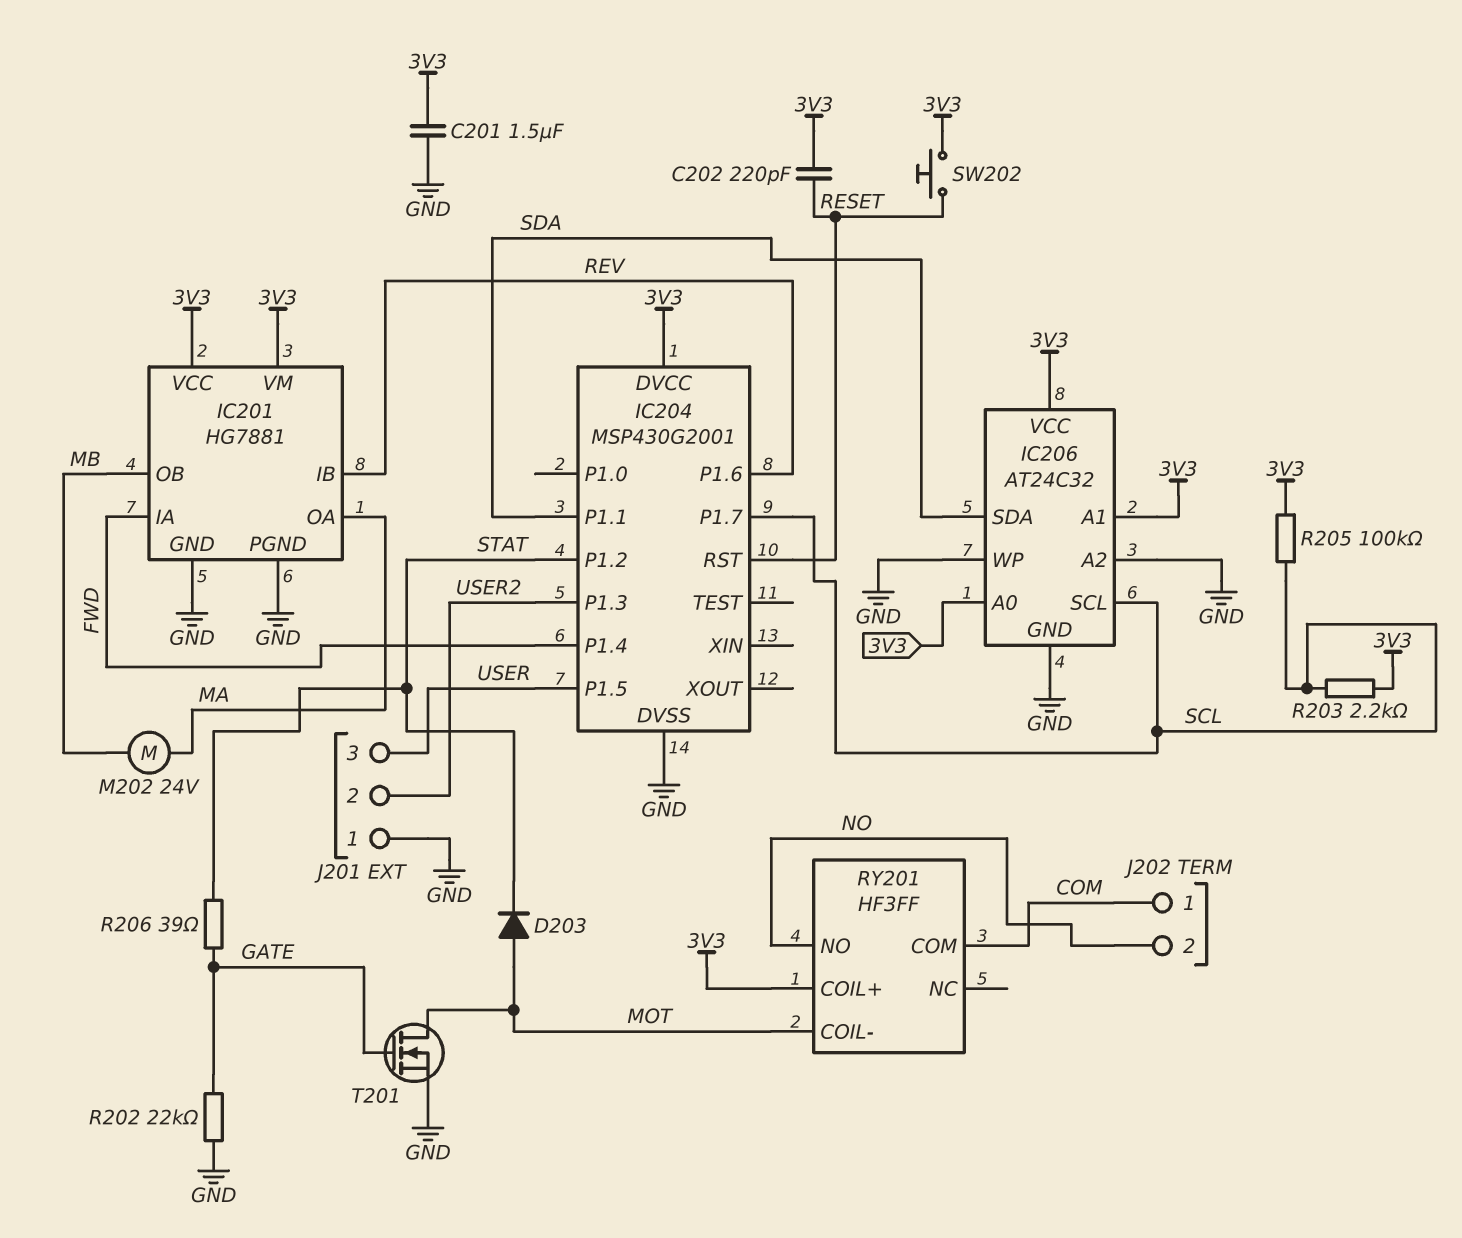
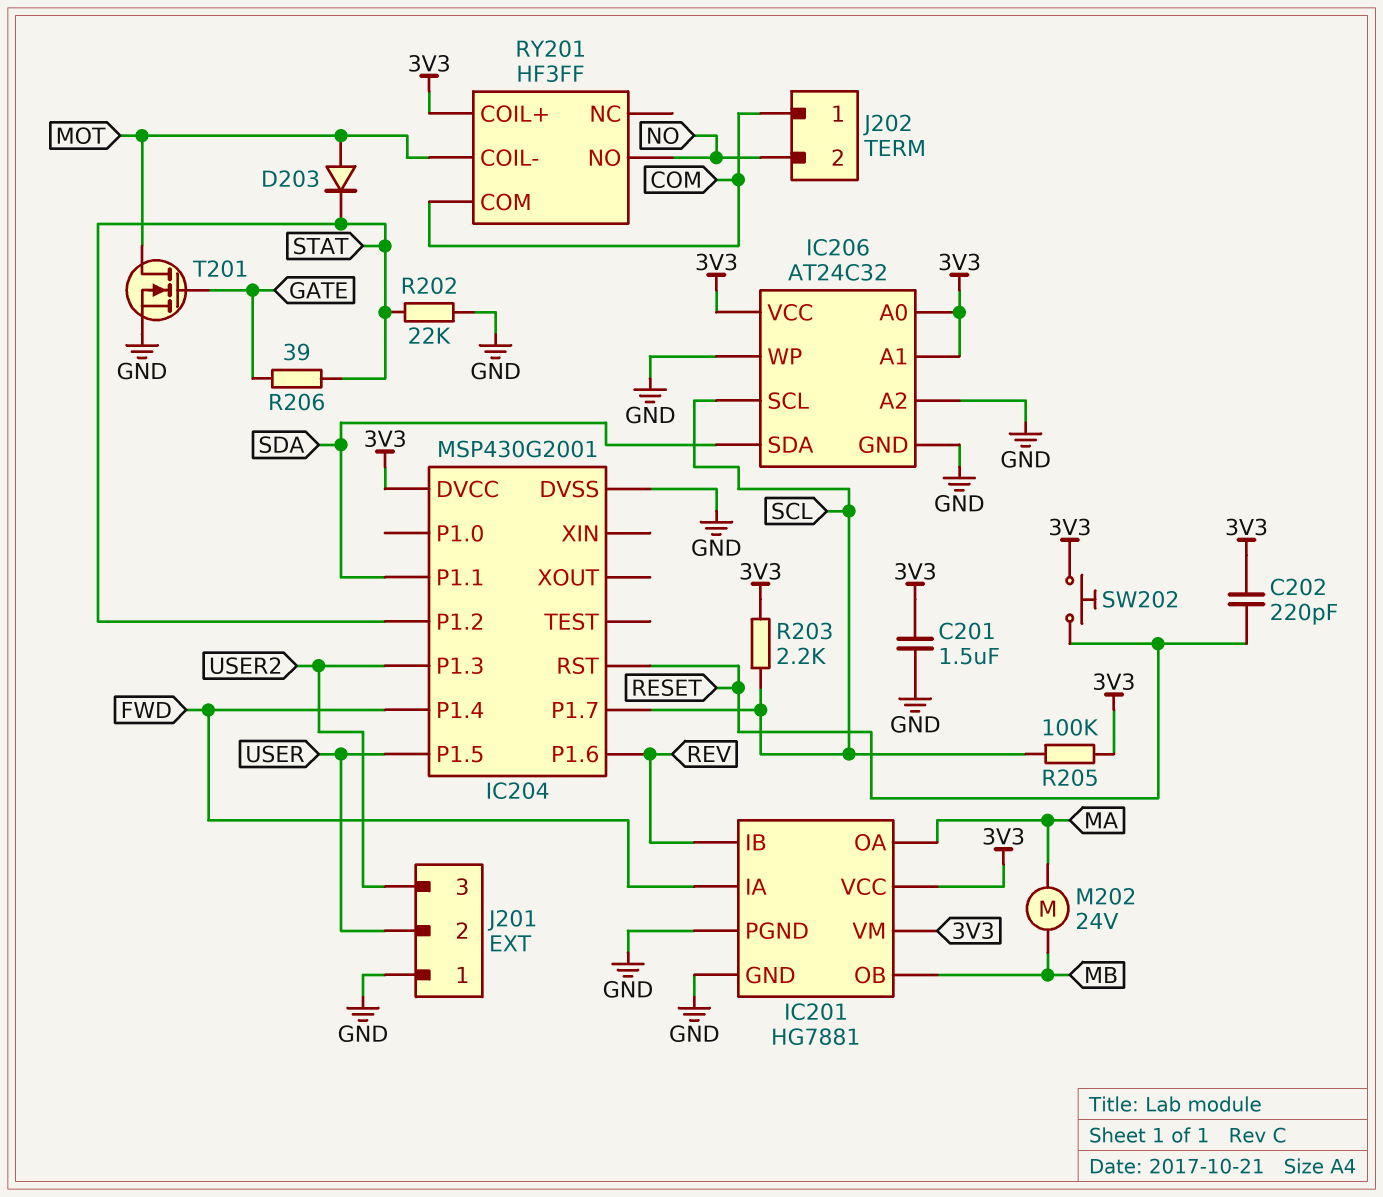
J201 pin 2: USER2 -> USER
J201 pin 3: USER -> USER2
R202: 22k (GATE, GND) -> 22k (GND, STAT)

